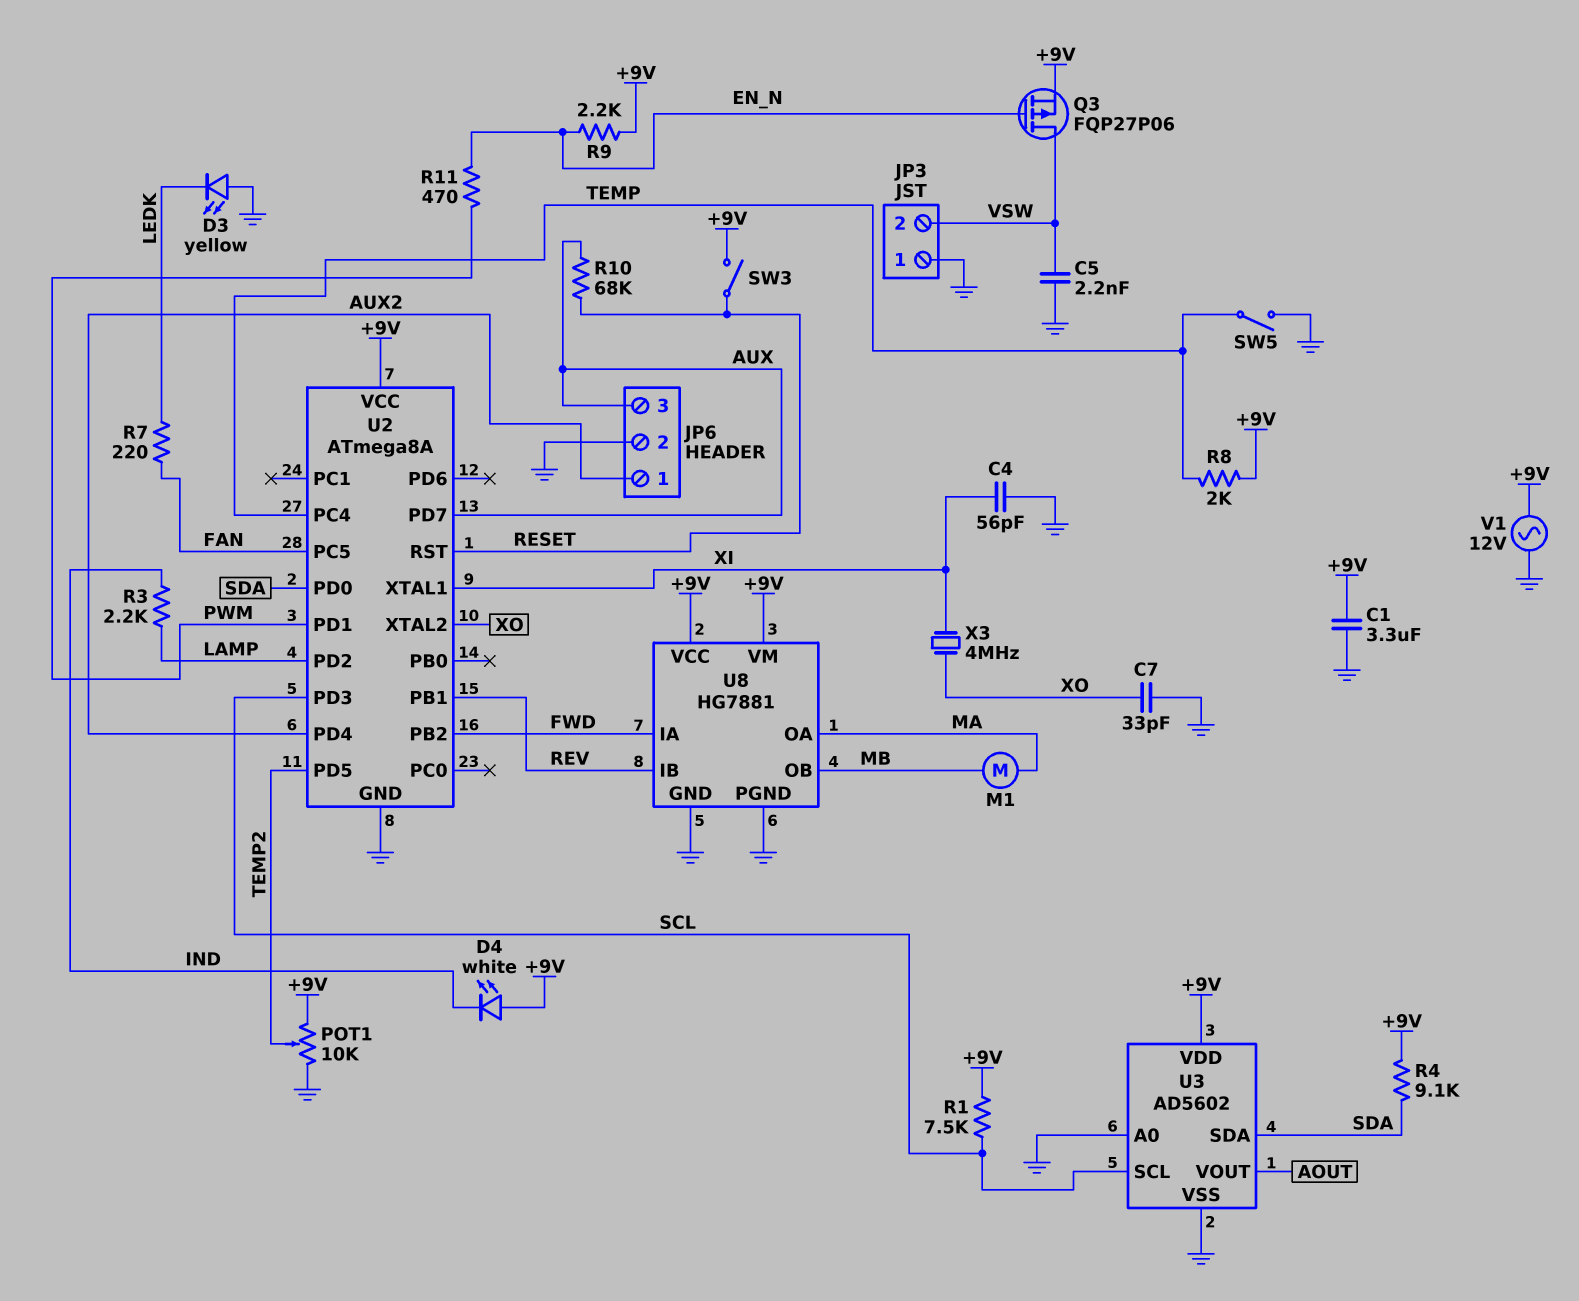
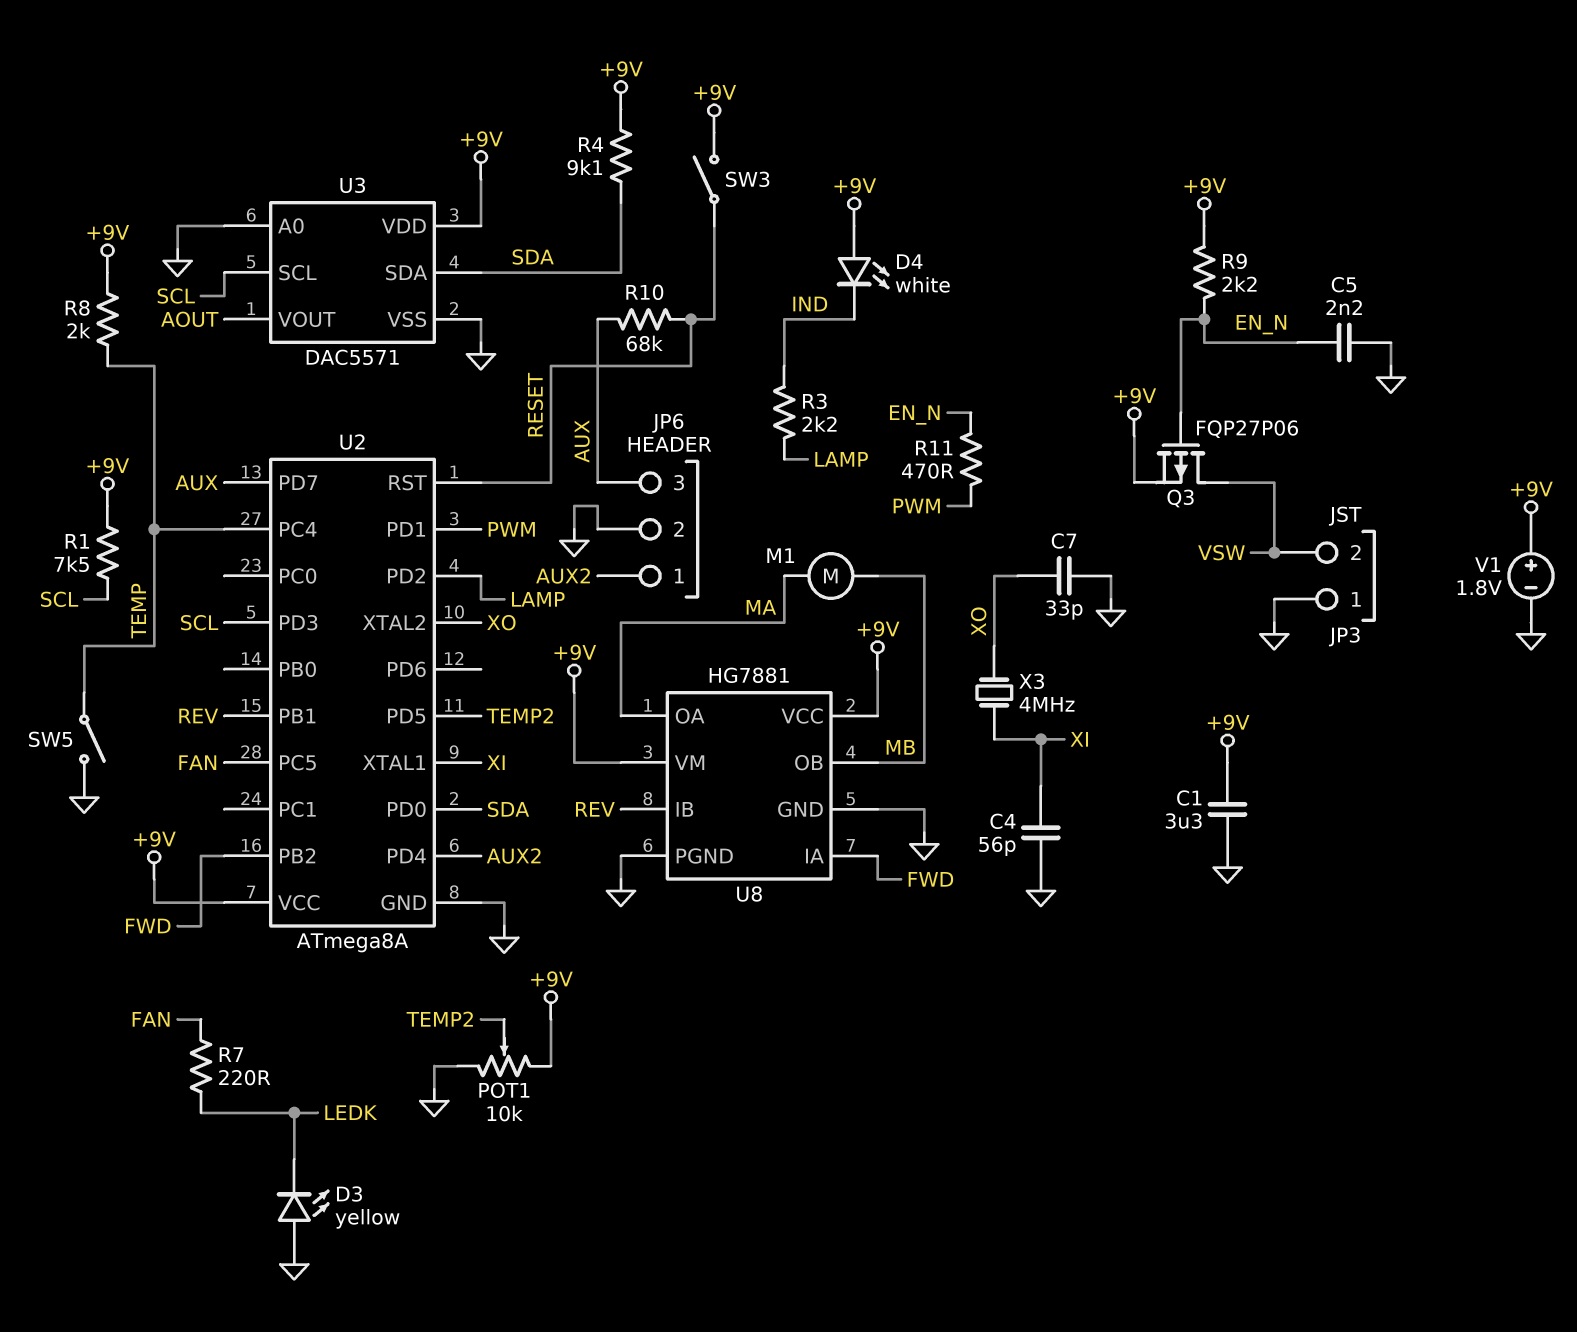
C5: 2.2nF (GND, VSW) -> 2.2nF (EN_N, GND)
U3: AD5602 -> DAC5571
V1: AC 12V (+9V, GND) -> 1.8V (plus +9V, minus GND)

